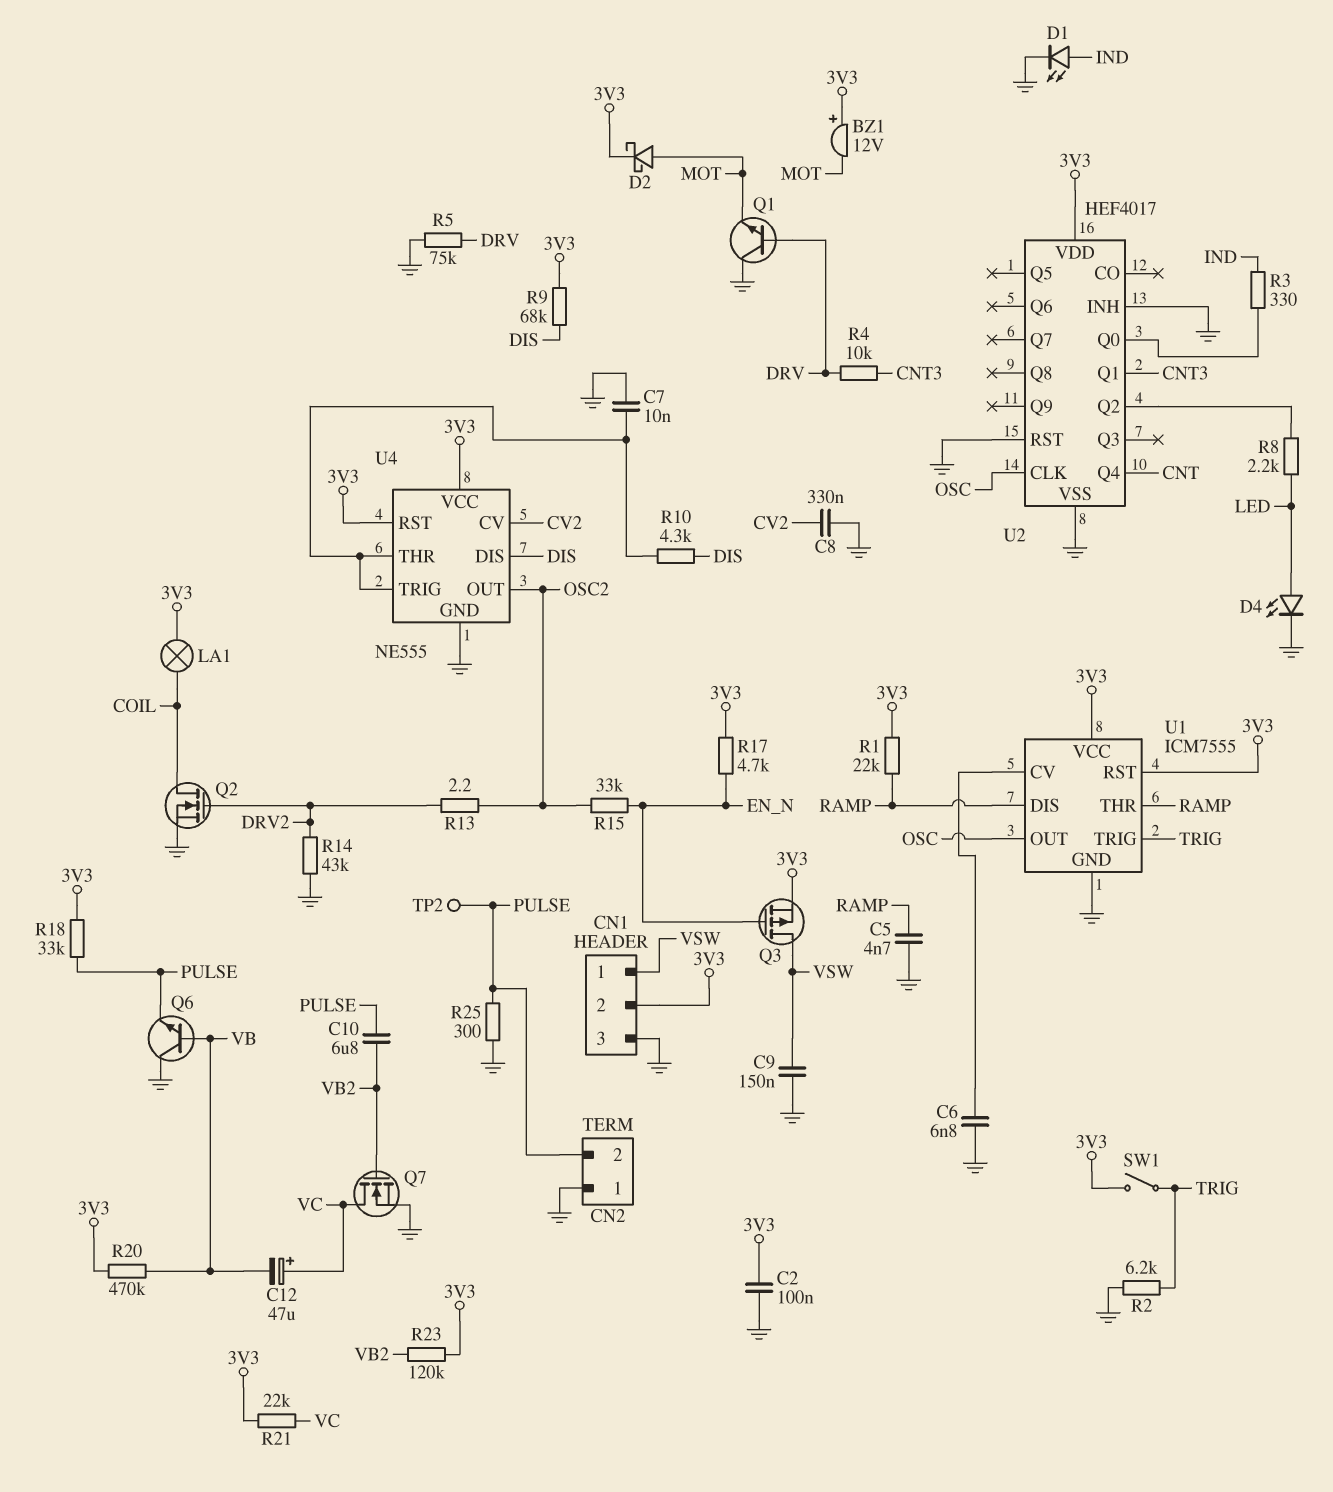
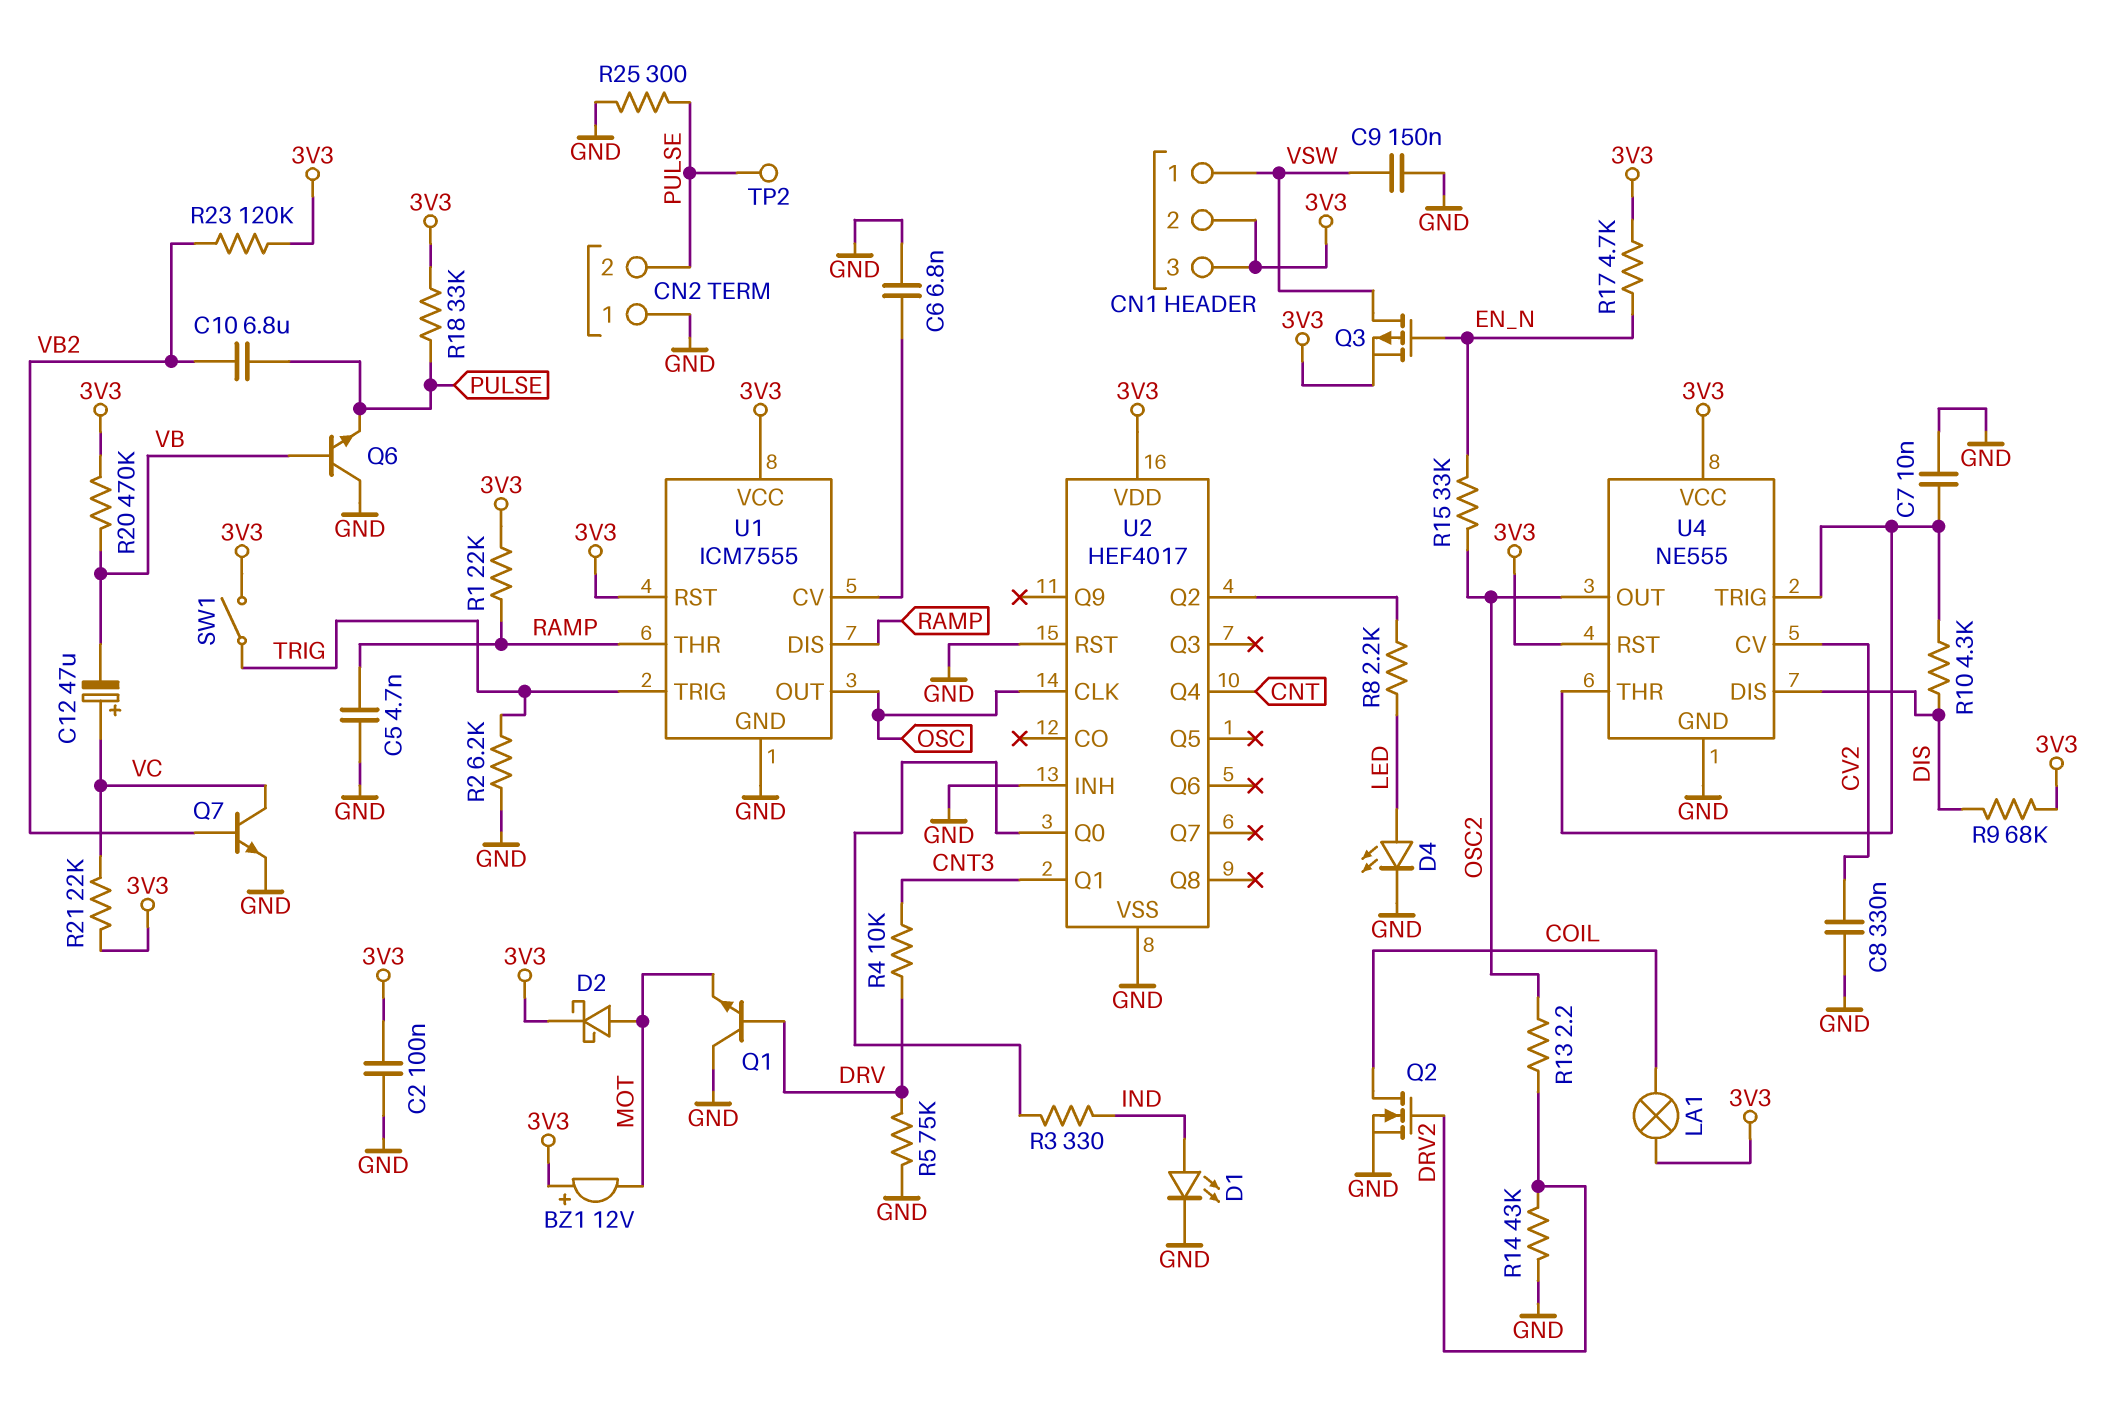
CN1 pin 3: GND -> 3V3
Q7: NMOS (G VB2, D VC, S GND) -> NPN (B VB2, C VC, E GND)

